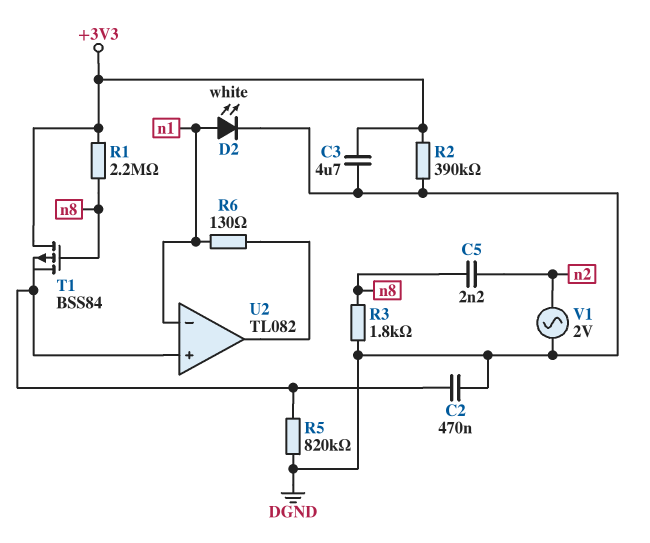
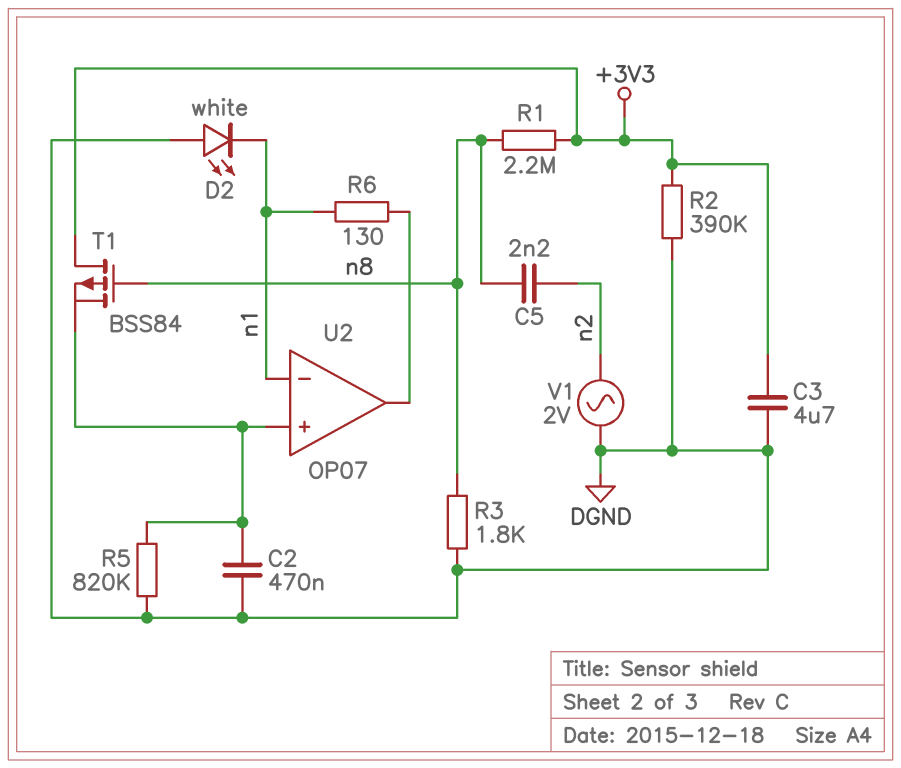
D2: LED white (A n1, K DGND) -> LED white (A DGND, K n1)
U2: TL082 -> OP07

